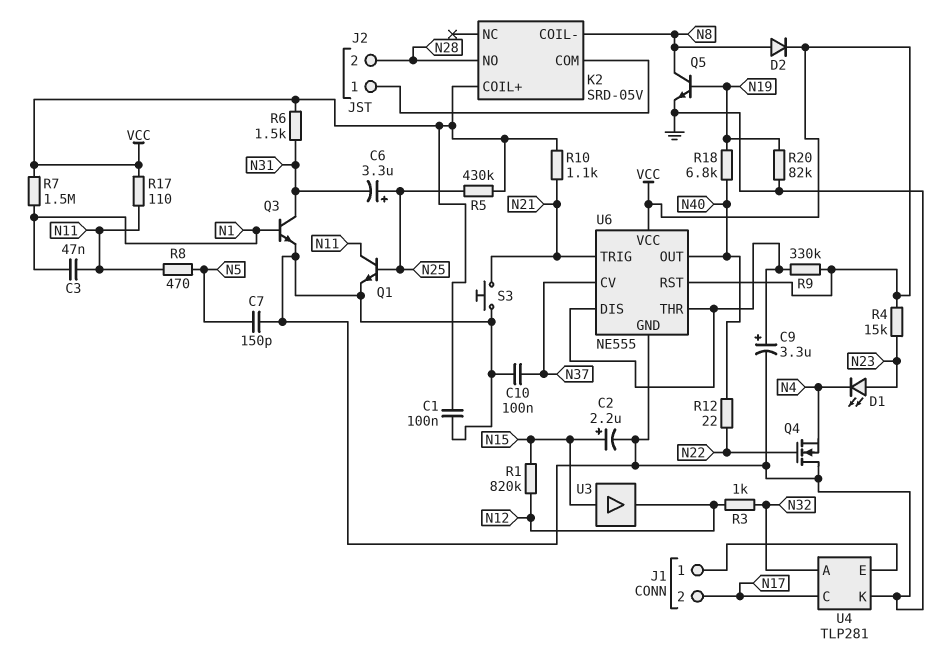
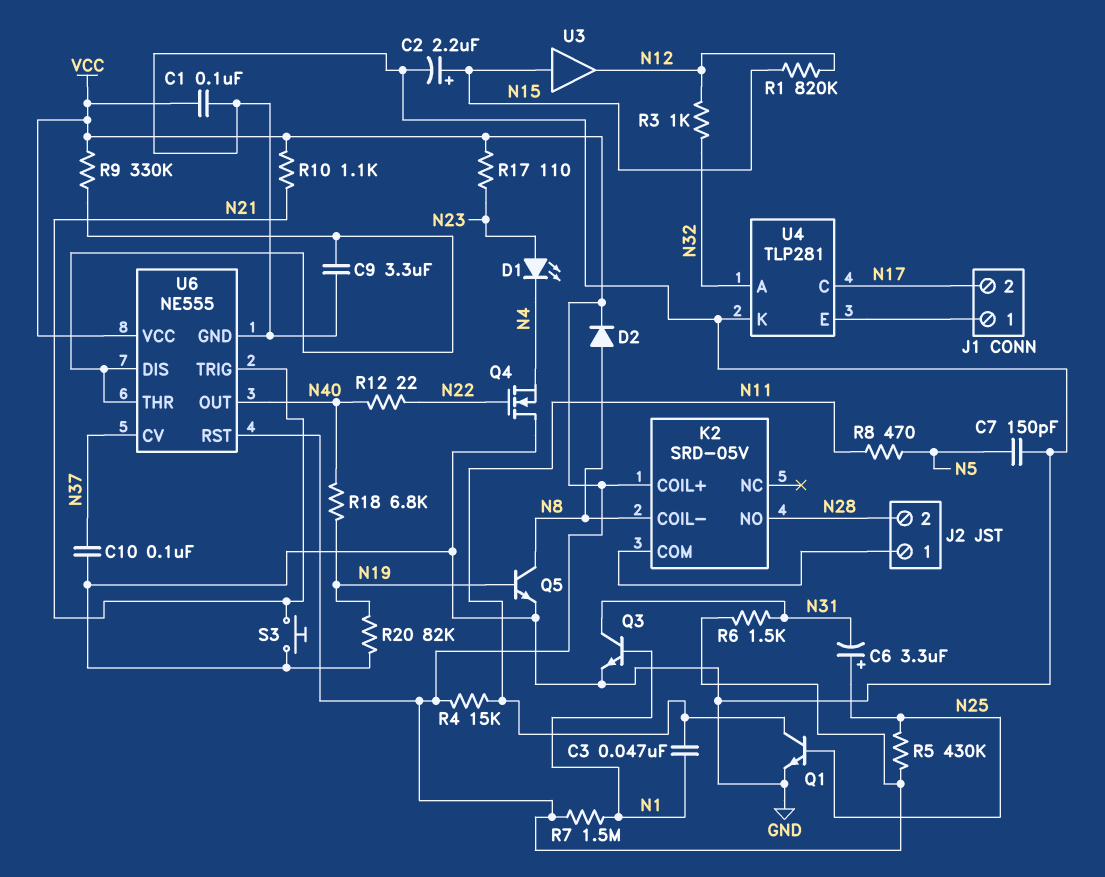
C9: 3.3uF (plus U6/DIS, minus GND) -> 3.3uF (GND, U6/DIS)
R4: 15k (N23, VCC) -> 15k (N11, VCC)
R17: 110 (N11, VCC) -> 110 (N23, VCC)

